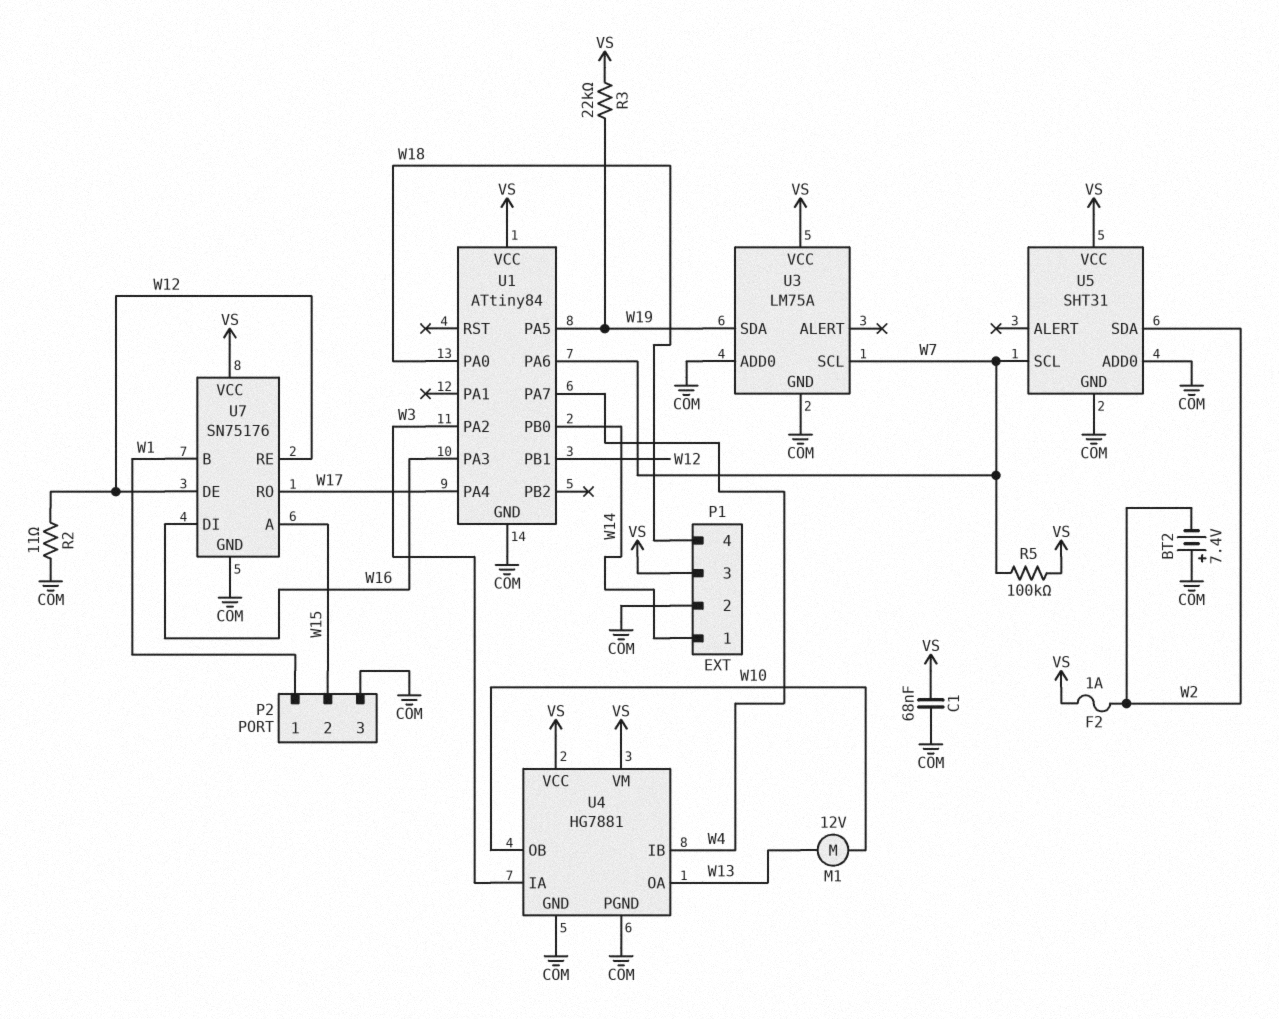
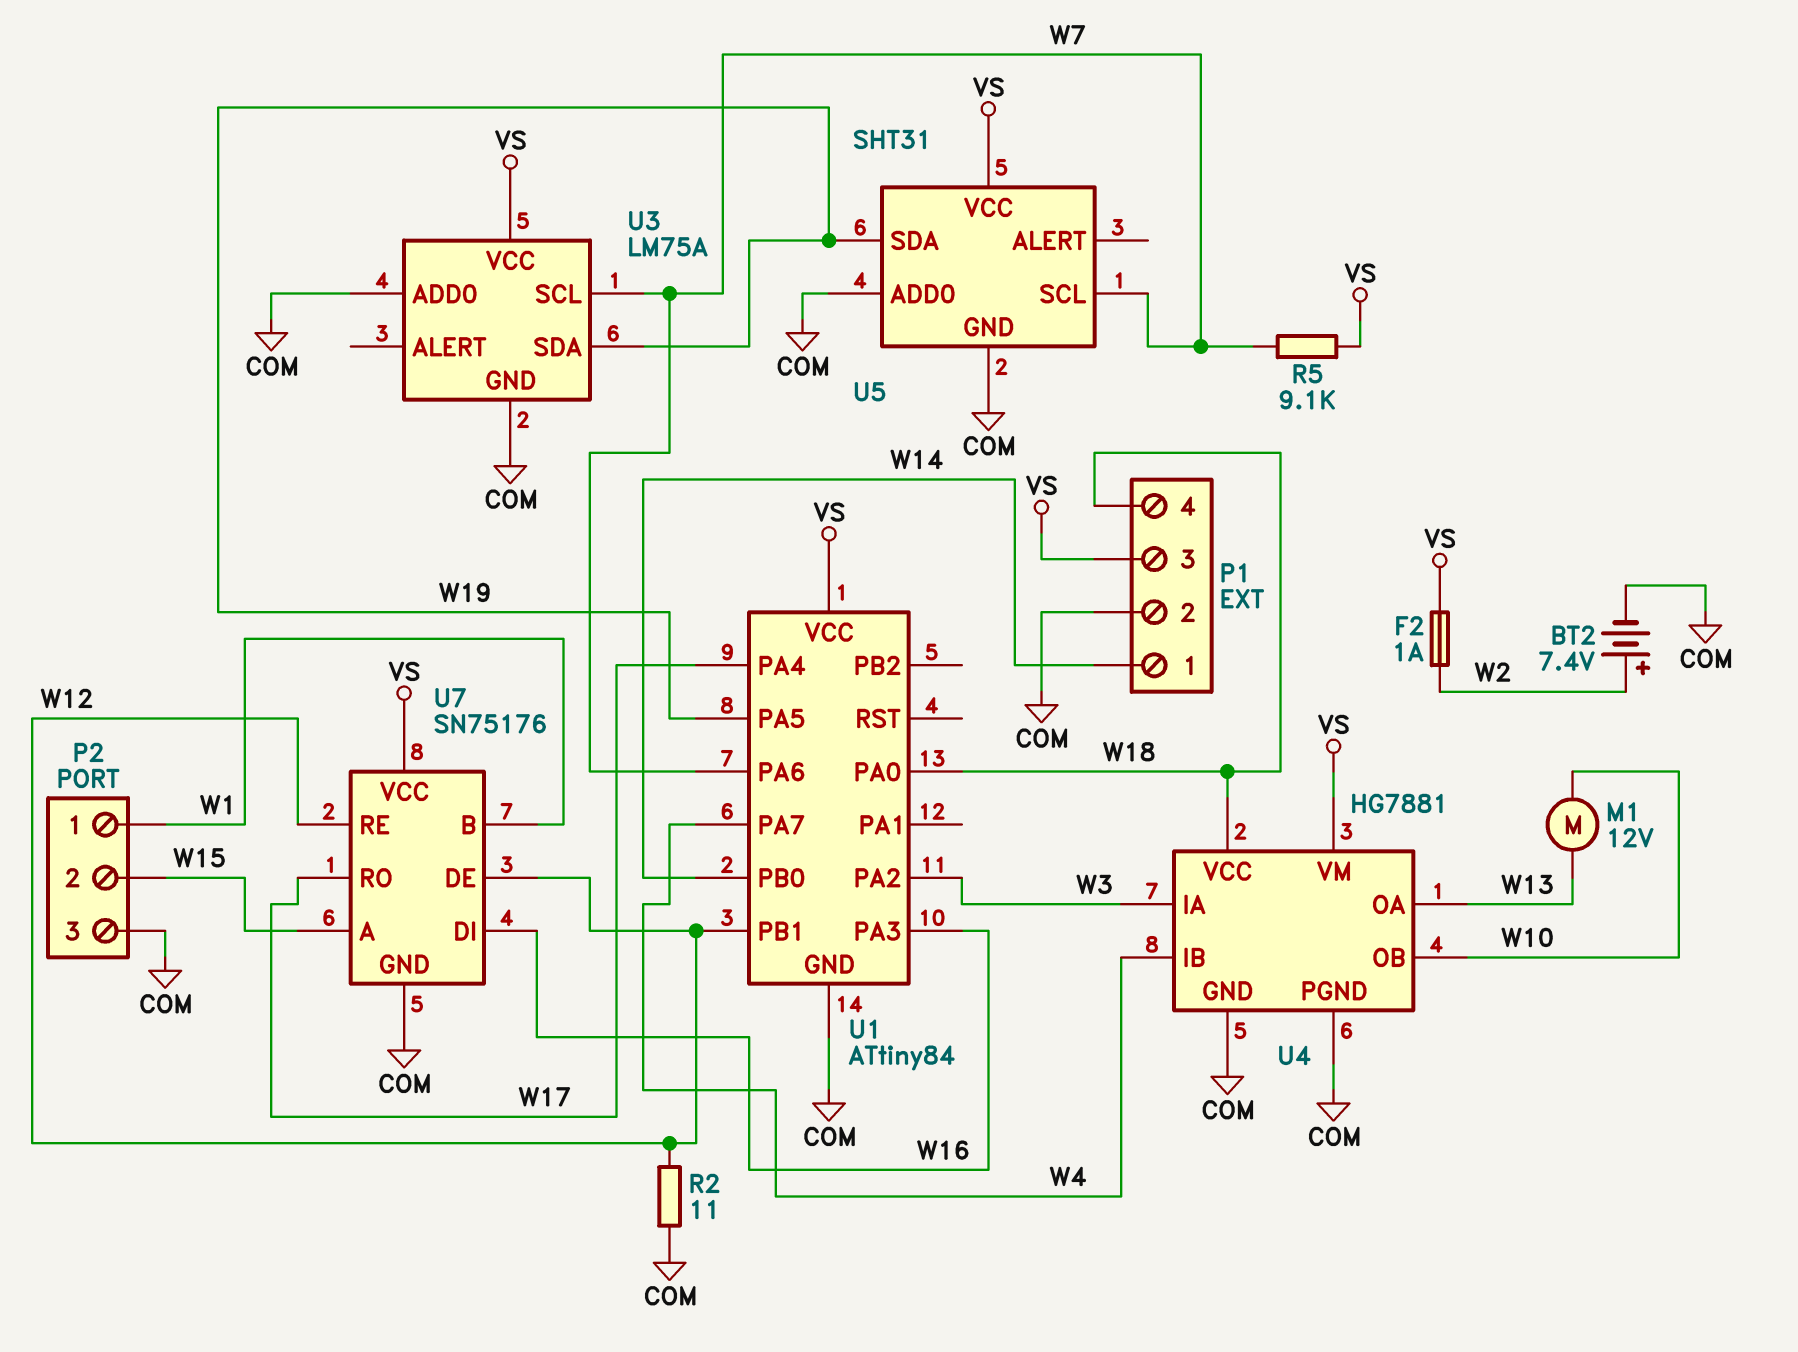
BT2: 7.4V (plus COM, minus W2) -> 7.4V (plus W2, minus COM)
C1: 68nF (COM, VS) -> none
R3: 22k (VS, W19) -> none
R5: 100k (VS, W7) -> 9.1k (VS, W7)
U4 pin VCC: VS -> W18
U5 pin SDA: W2 -> W19

